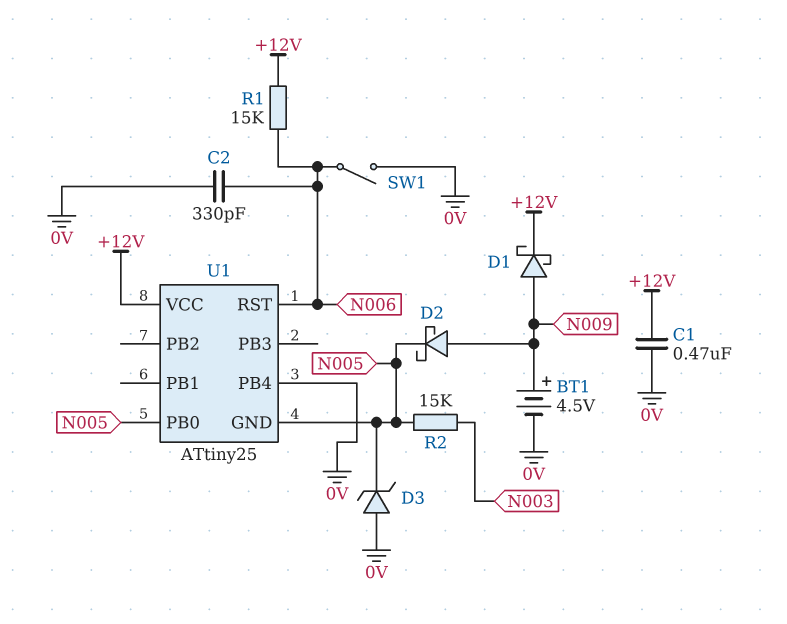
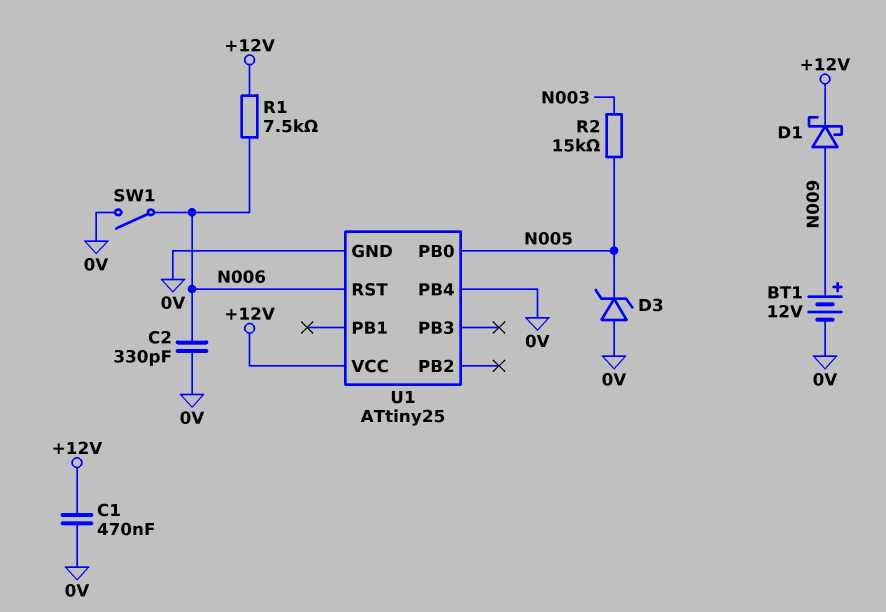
BT1: 4.5V (plus N009, minus 0V) -> 12V (plus N009, minus 0V)
D2: schottky (A N009, K N005) -> none
R1: 15k (+12V, N006) -> 7.5k (+12V, N006)
U1 pin GND: N005 -> 0V

